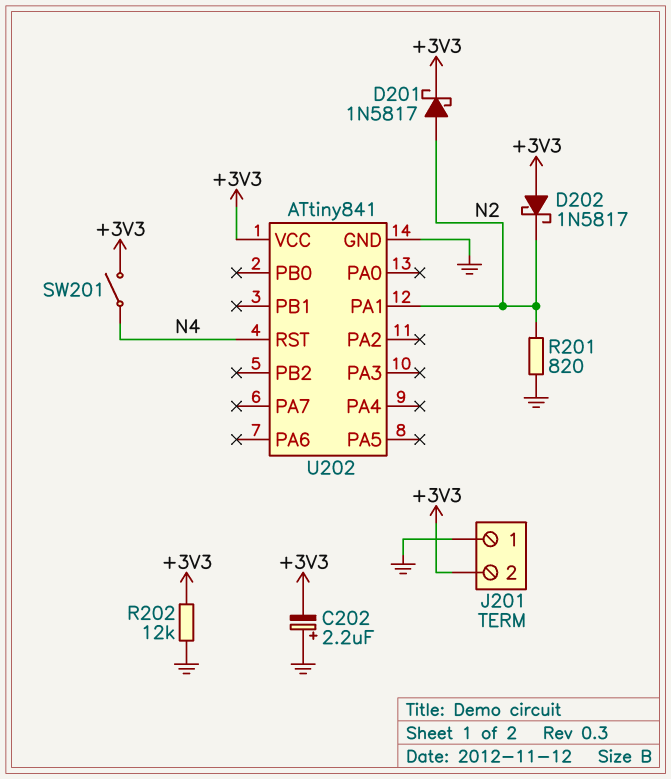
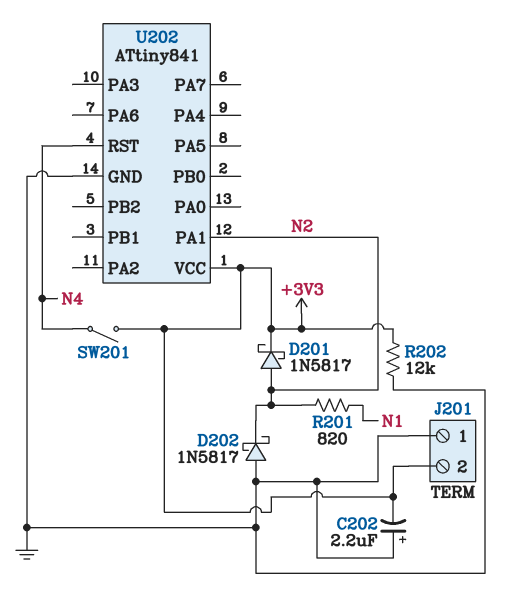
D202: schottky 1N5817 (A +3V3, K N2) -> schottky 1N5817 (A GND, K N2)
R201: 820 (GND, N2) -> 820 (N1, N2)

